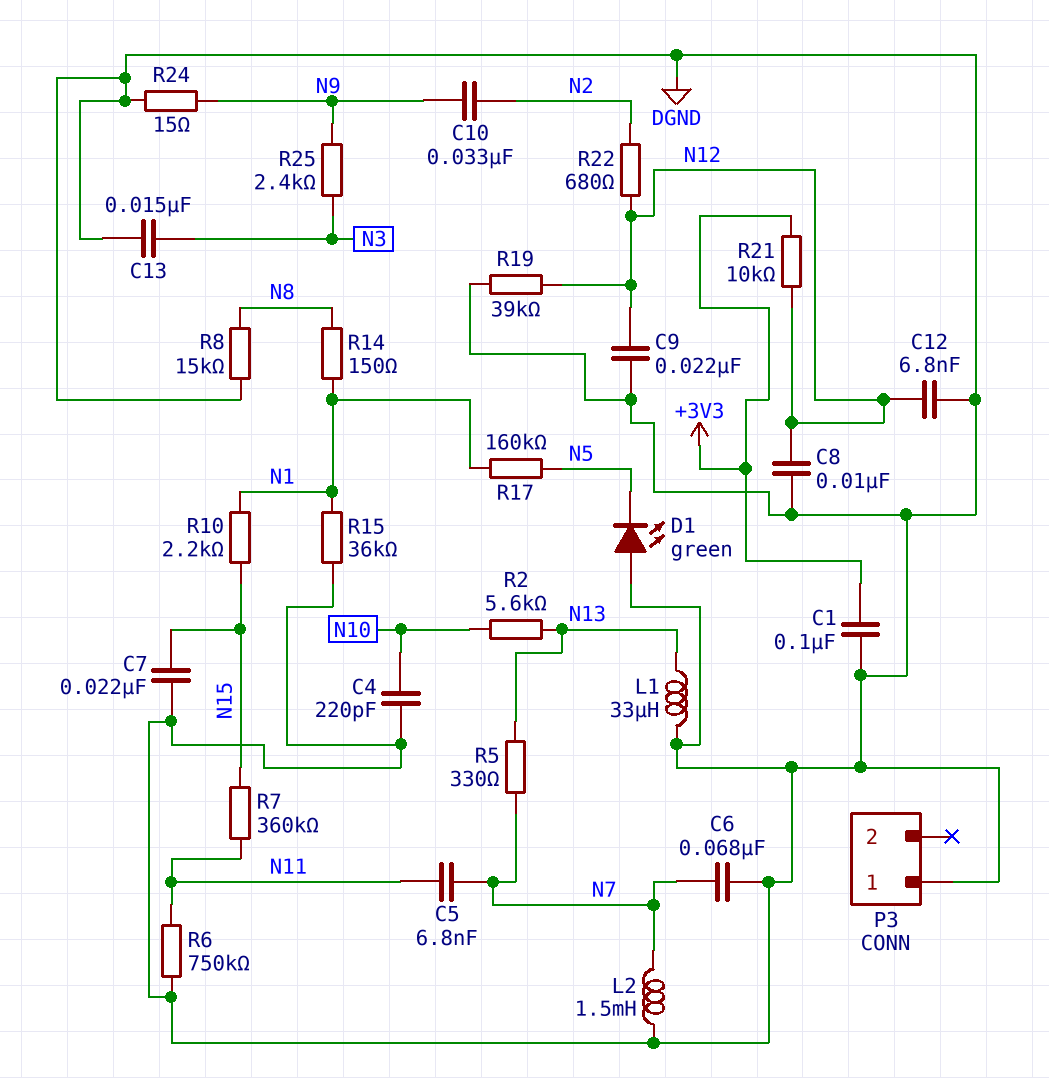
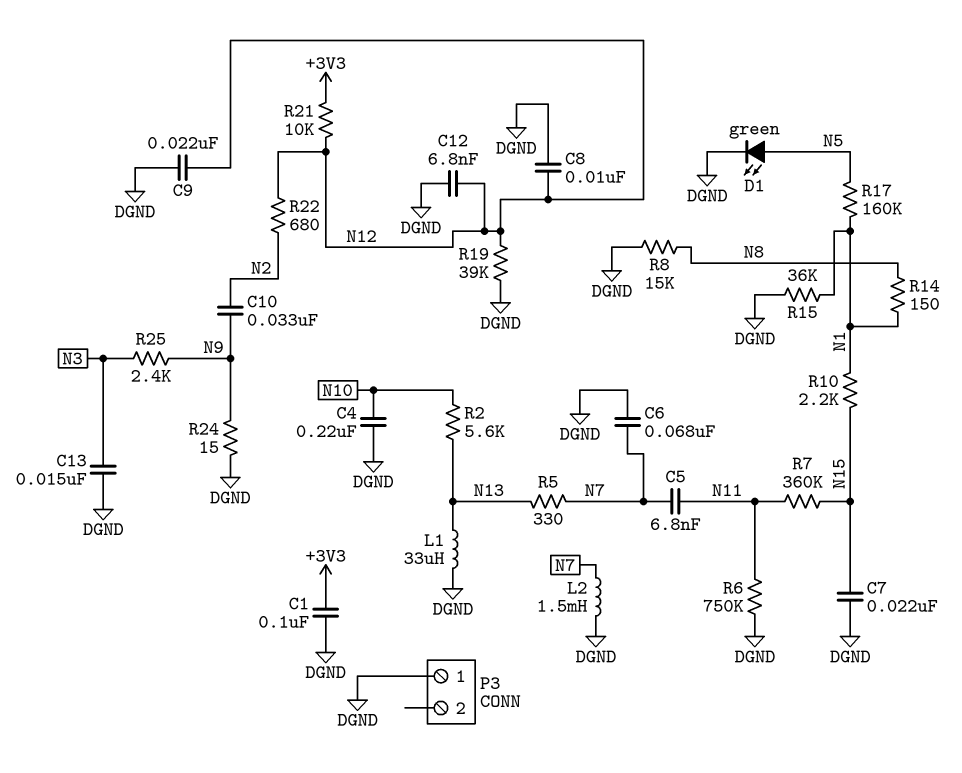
C4: 220pF (DGND, N10) -> 220nF (DGND, N10)
D1: LED green (A DGND, K N5) -> LED green (A N5, K DGND)

